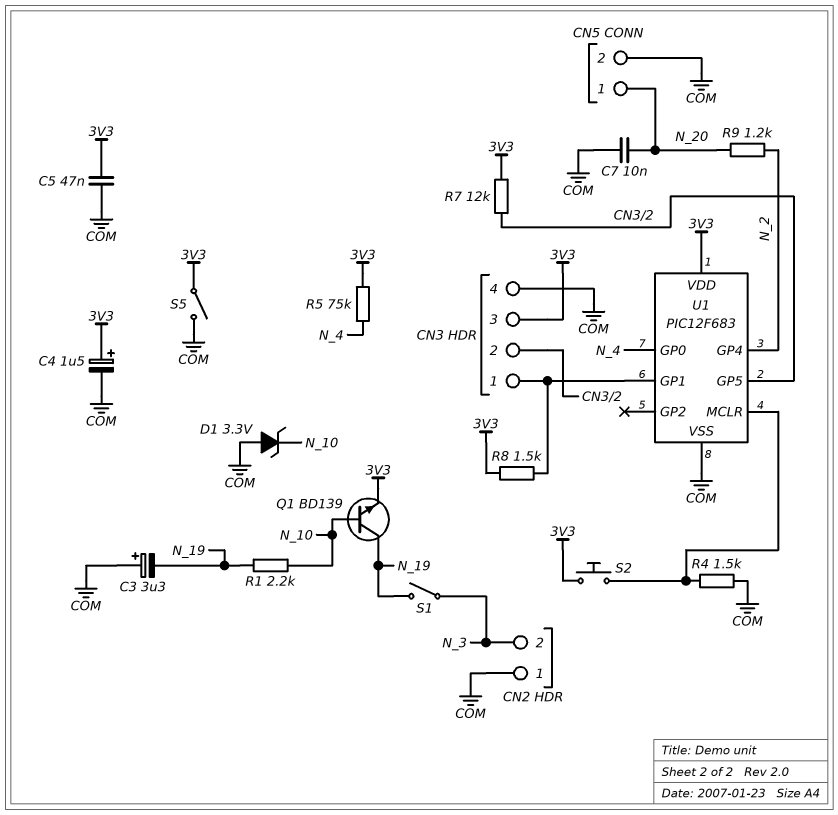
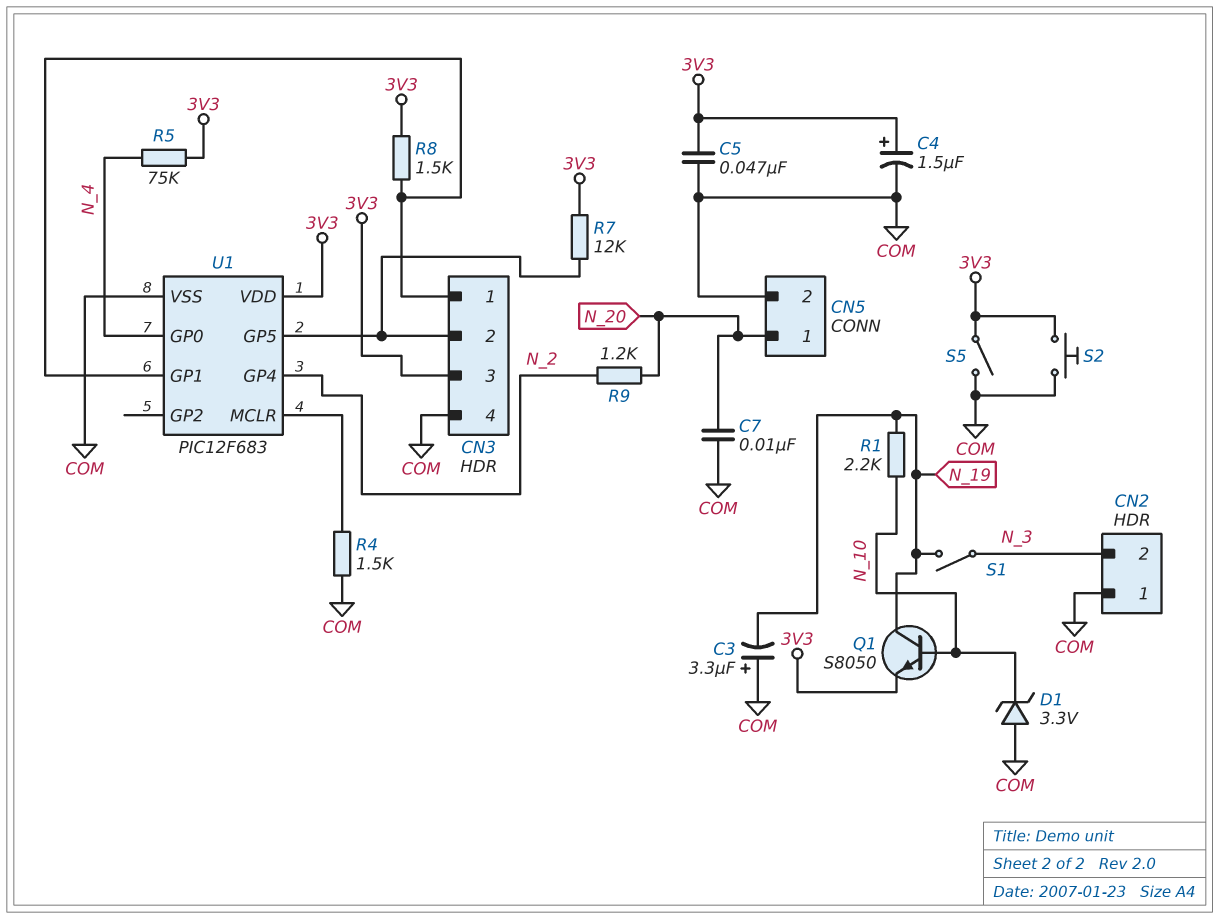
Q1: NPN BD139 (B N_10, C N_19, E 3V3) -> NPN S8050 (B N_10, C N_19, E 3V3)
S2: button (3V3, U1/MCLR) -> button (3V3, COM)

